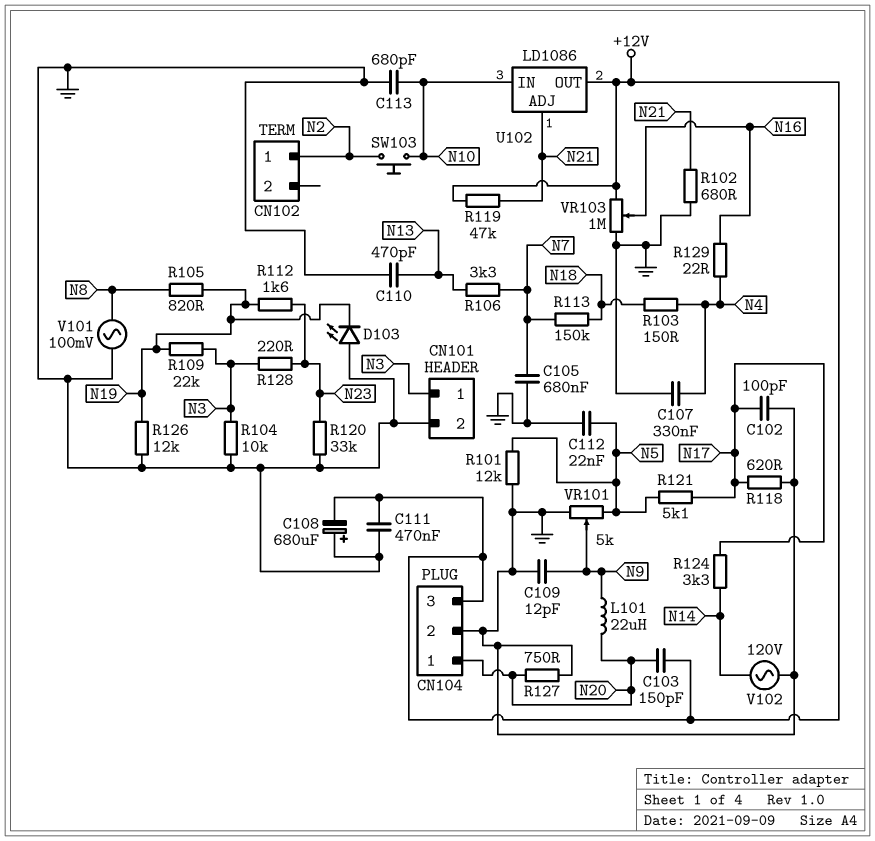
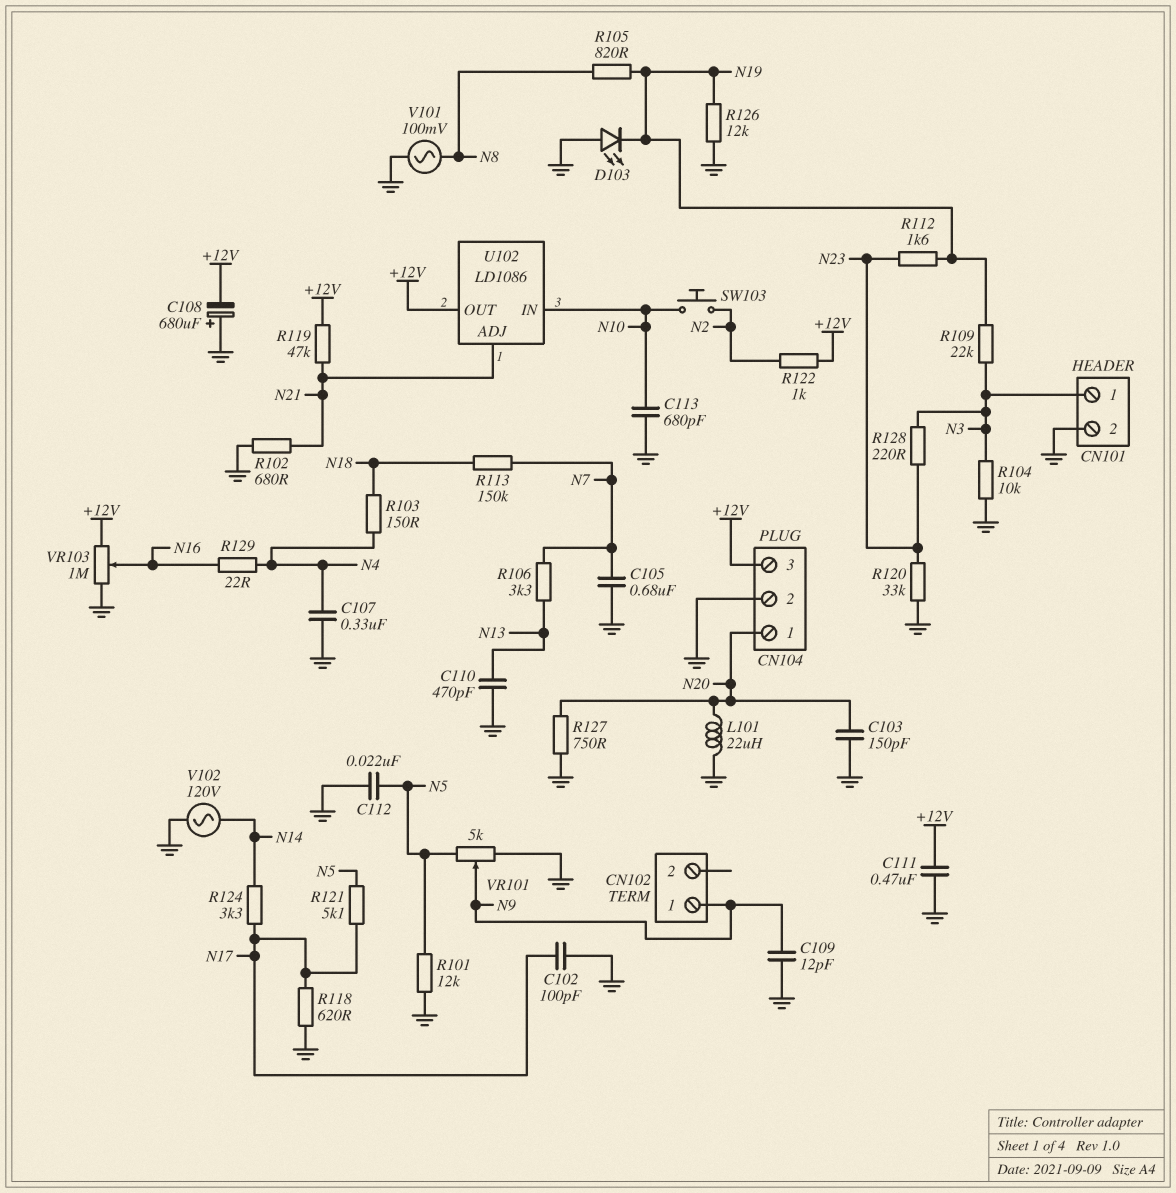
C103: 150pF (+12V, N20) -> 150pF (GND, N20)
CN102 pin 1: N2 -> N9
L101: 22uH (N9, N20) -> 22uH (GND, N20)
R122: none -> 1k (+12V, N2)

